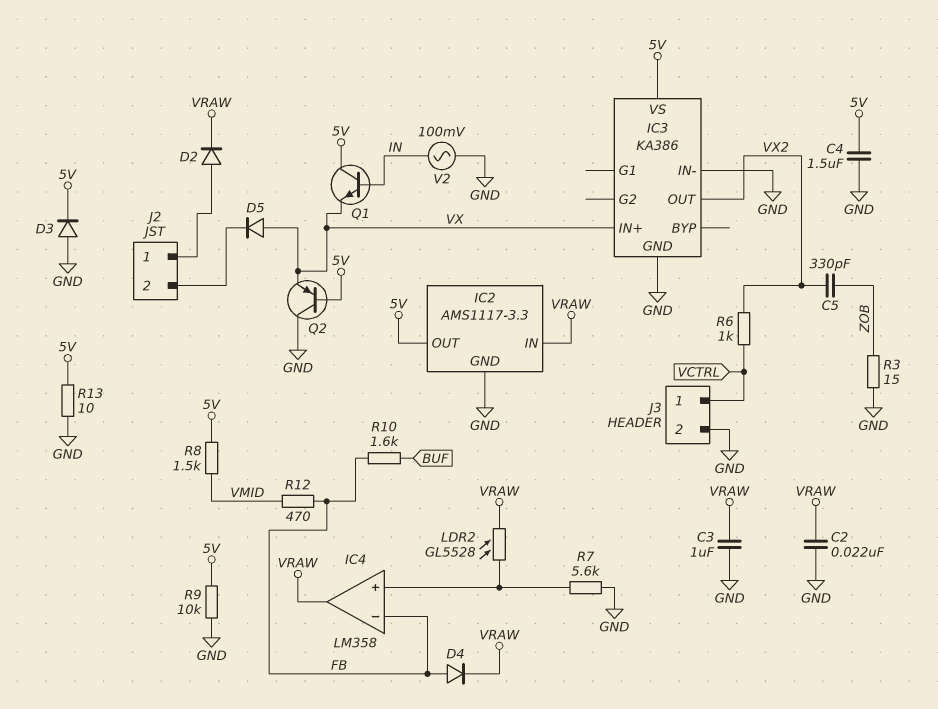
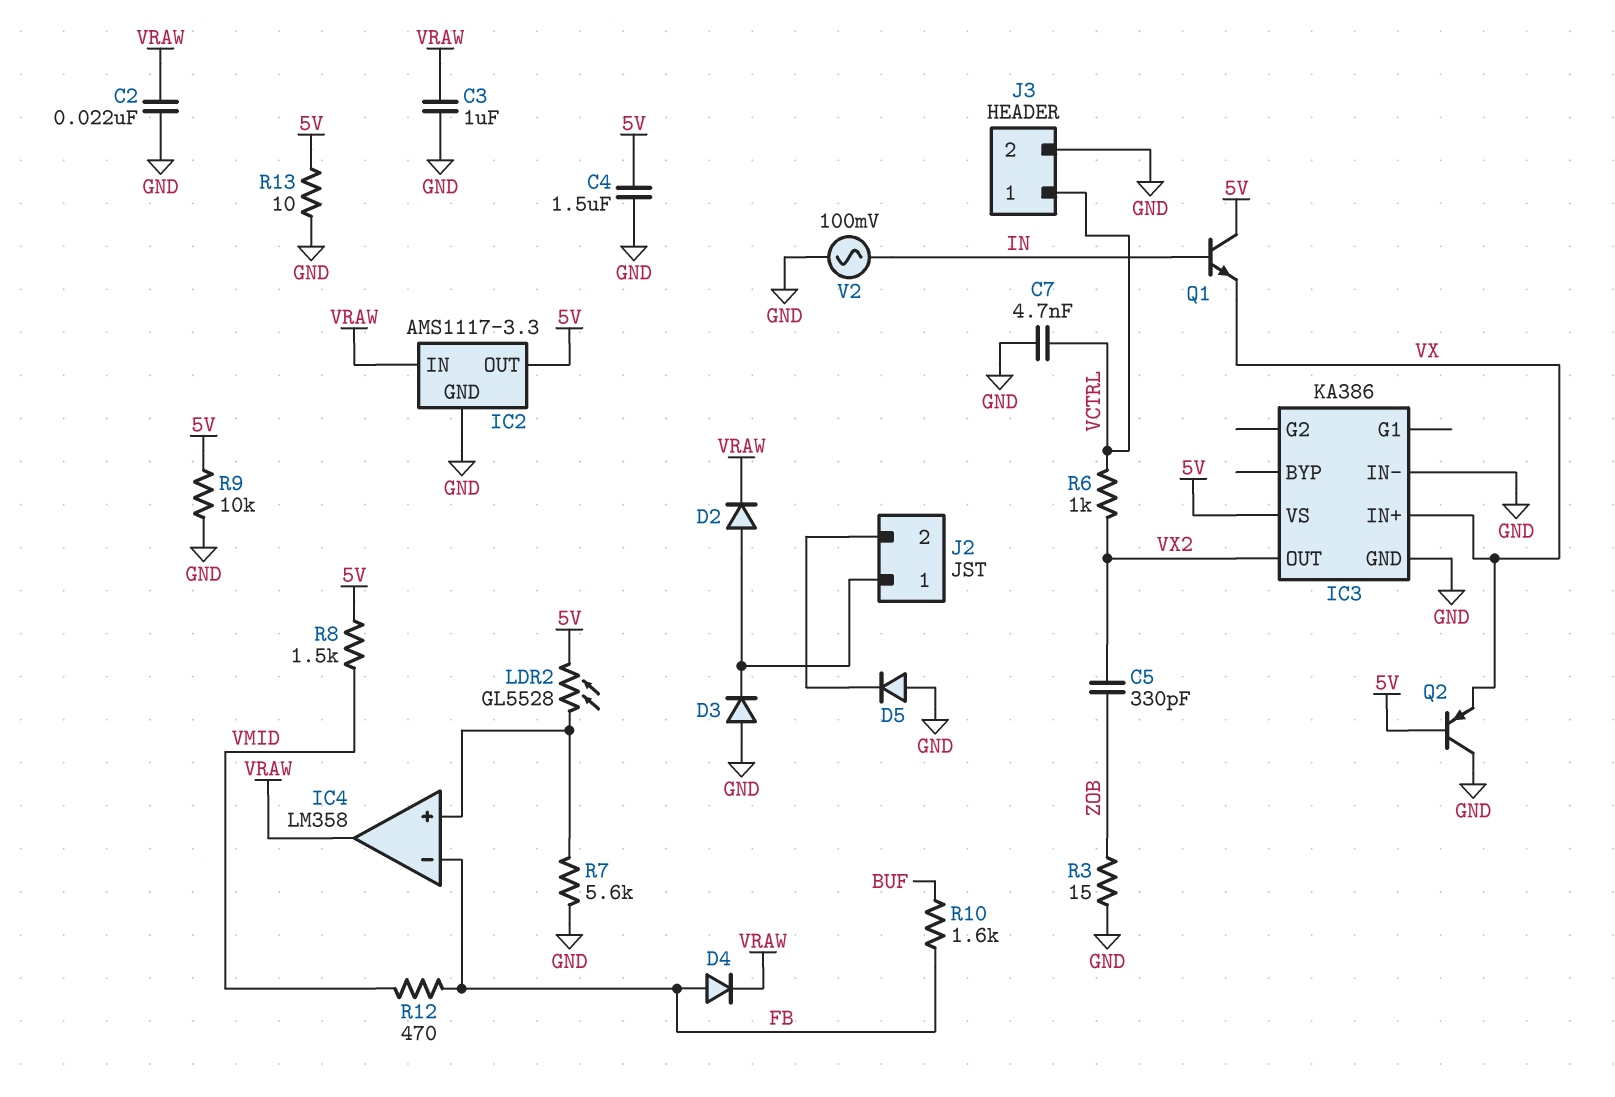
C7: none -> 4.7nF (GND, VCTRL)
D3: diode (A GND, K 5V) -> diode (A GND, K J2/1)
D5: diode (A VX, K J2/2) -> diode (A GND, K J2/2)
LDR2: GL5528 (IC4/in+, VRAW) -> GL5528 (5V, IC4/in+)

